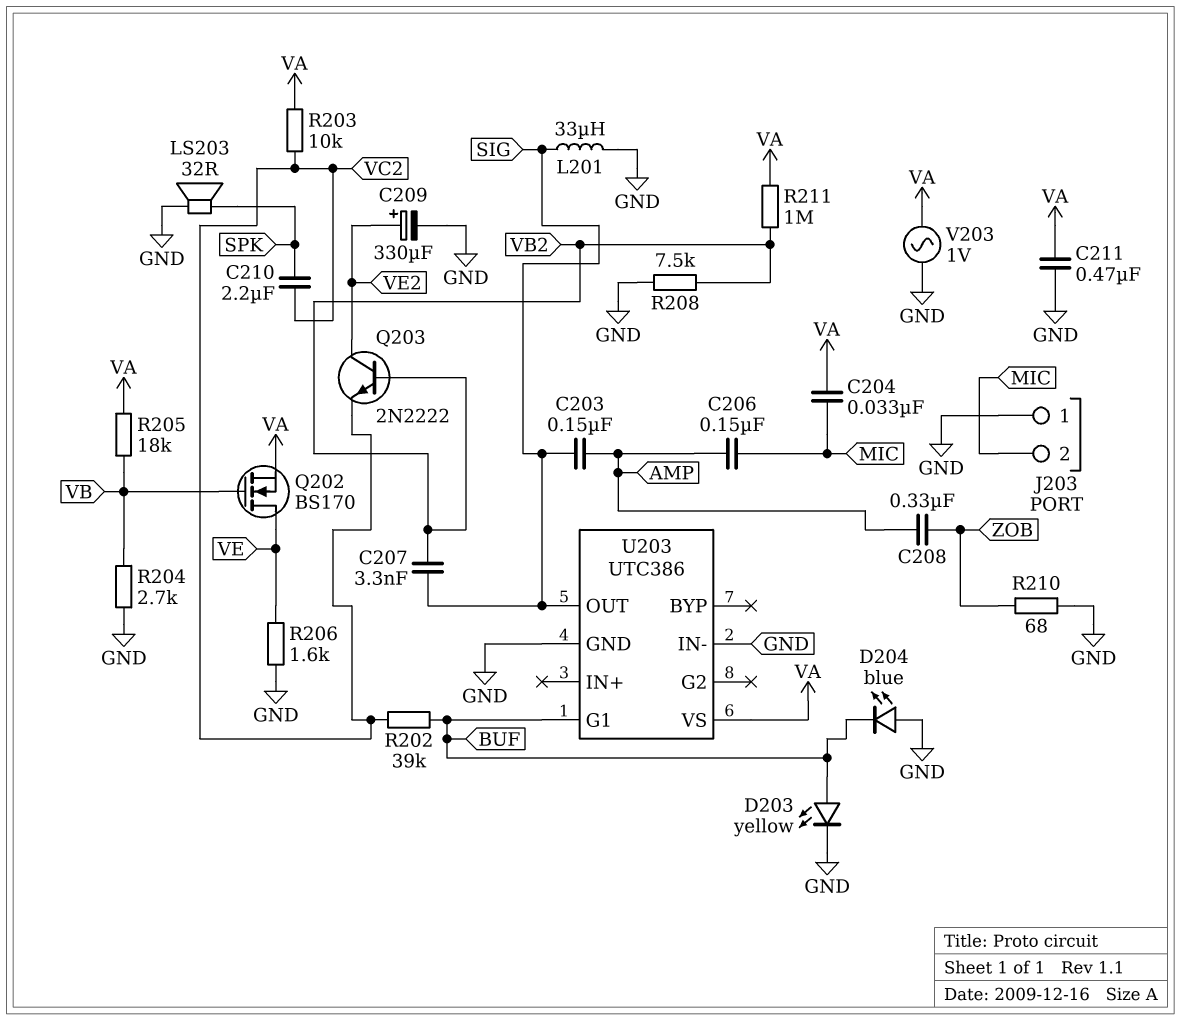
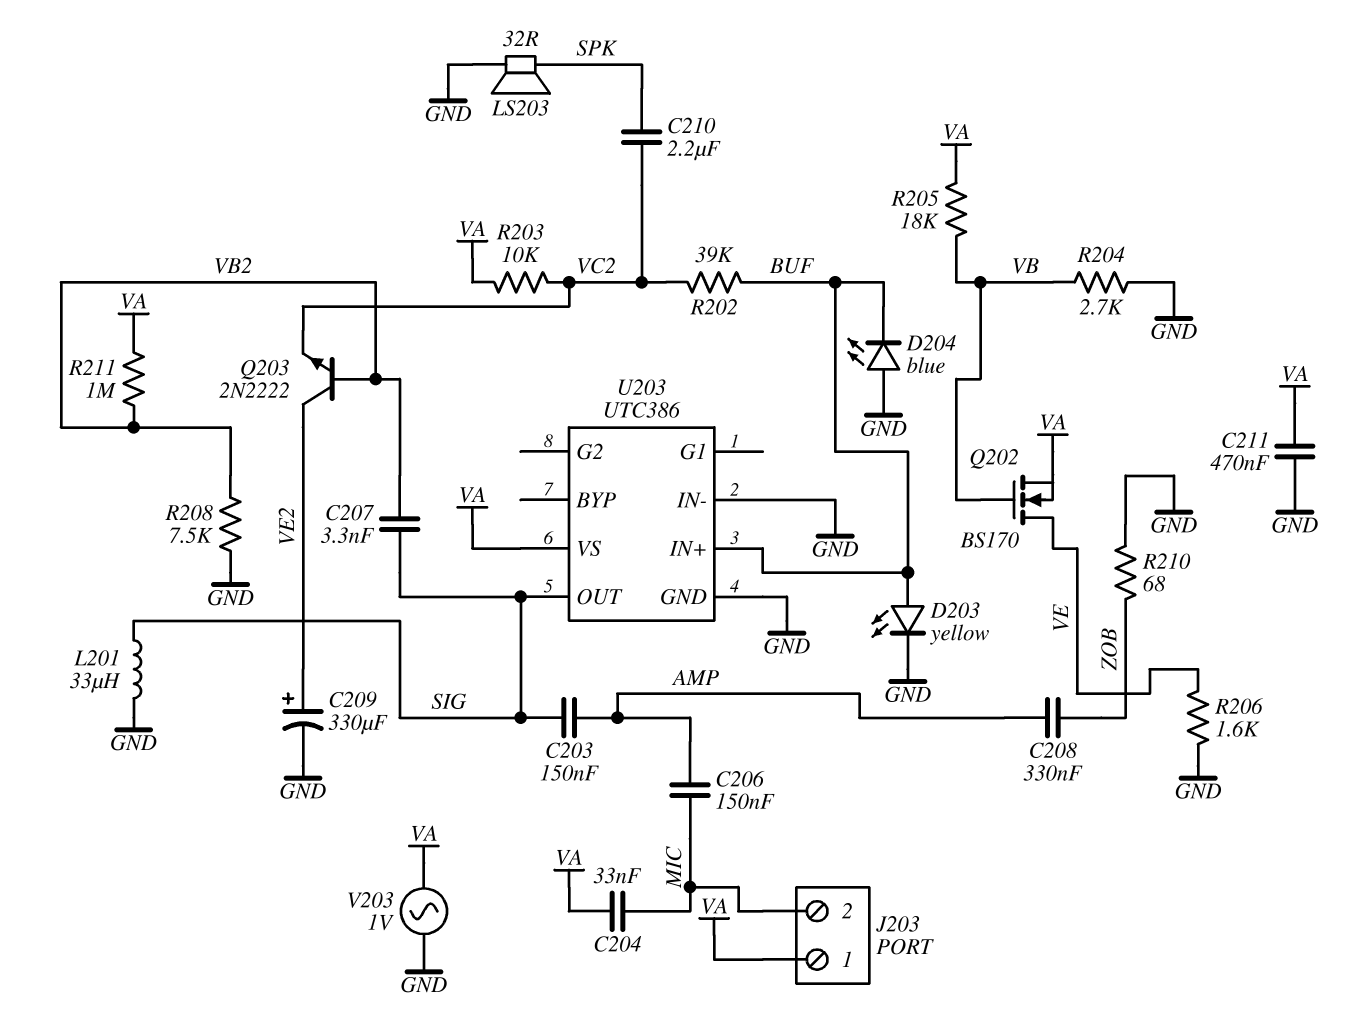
J203 pin 1: GND -> VA
U203 pin G1: BUF -> none
U203 pin IN+: none -> BUF

